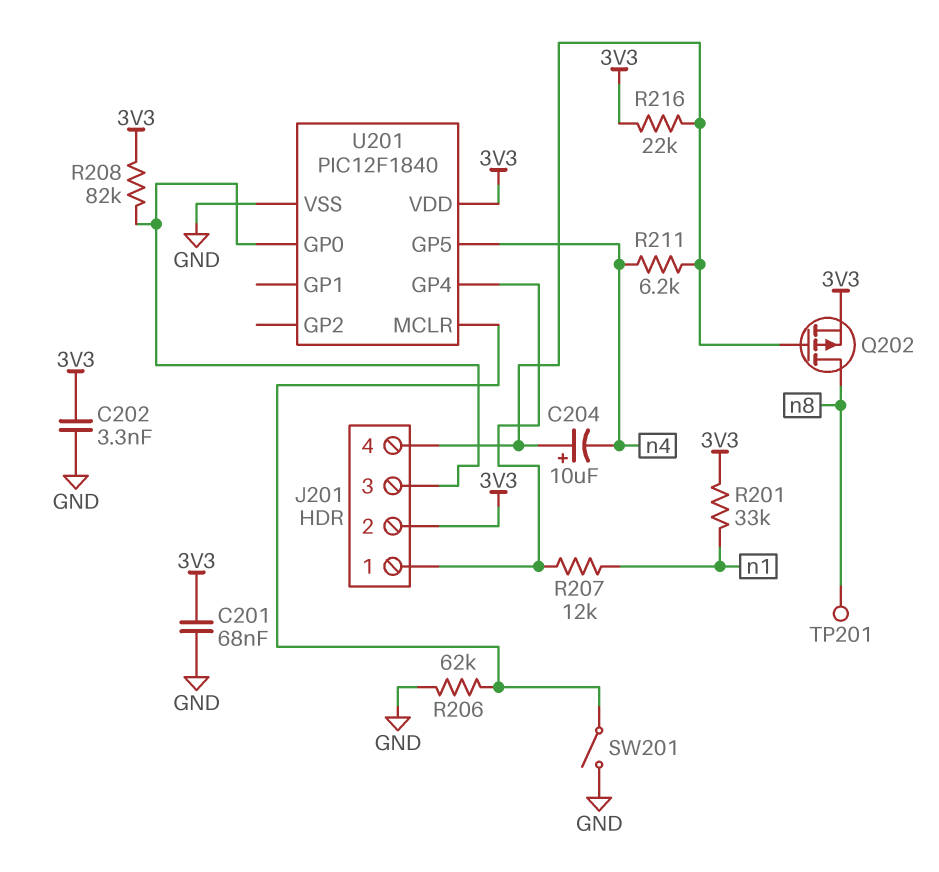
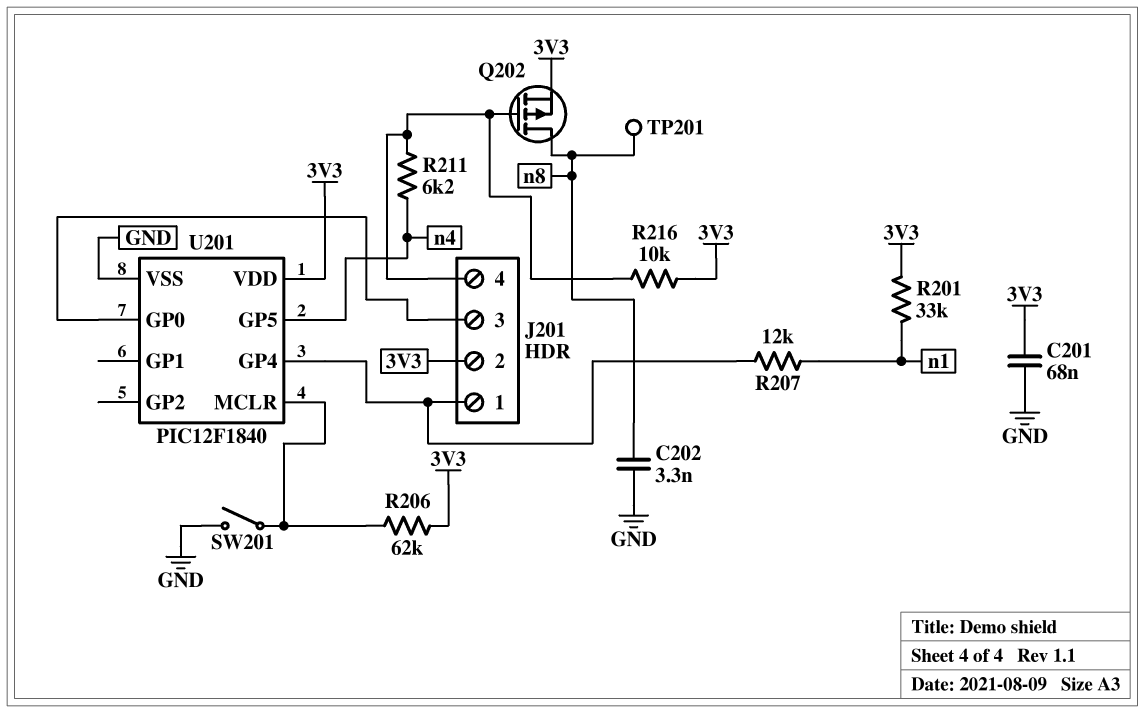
C202: 3.3nF (3V3, GND) -> 3.3nF (GND, n8)
C204: 10uF (plus J201/4, minus n4) -> none
R206: 62k (GND, U201/MCLR) -> 62k (3V3, U201/MCLR)
R208: 82k (3V3, J201/3) -> none
R216: 22k (3V3, J201/4) -> 10k (3V3, J201/4)

